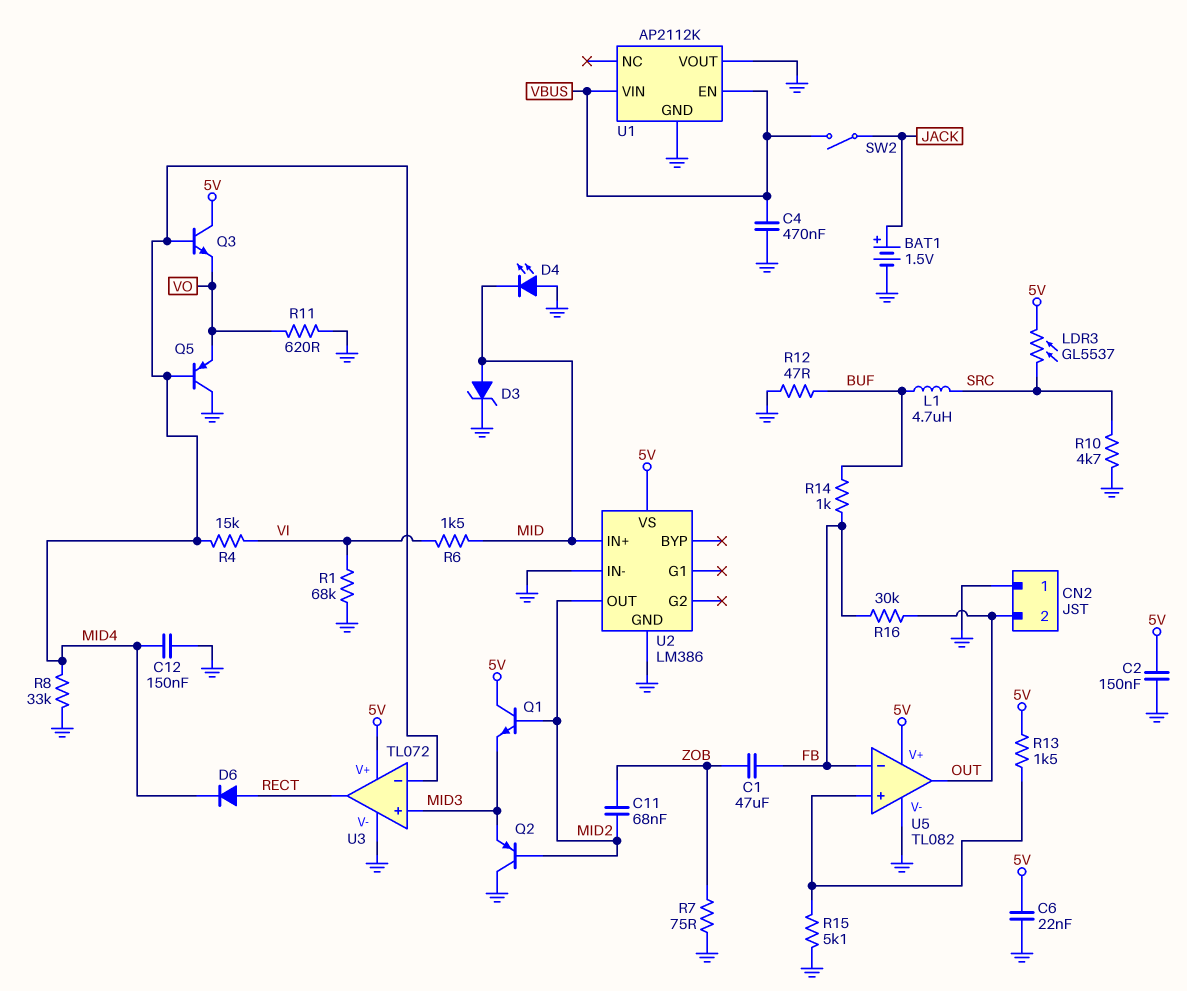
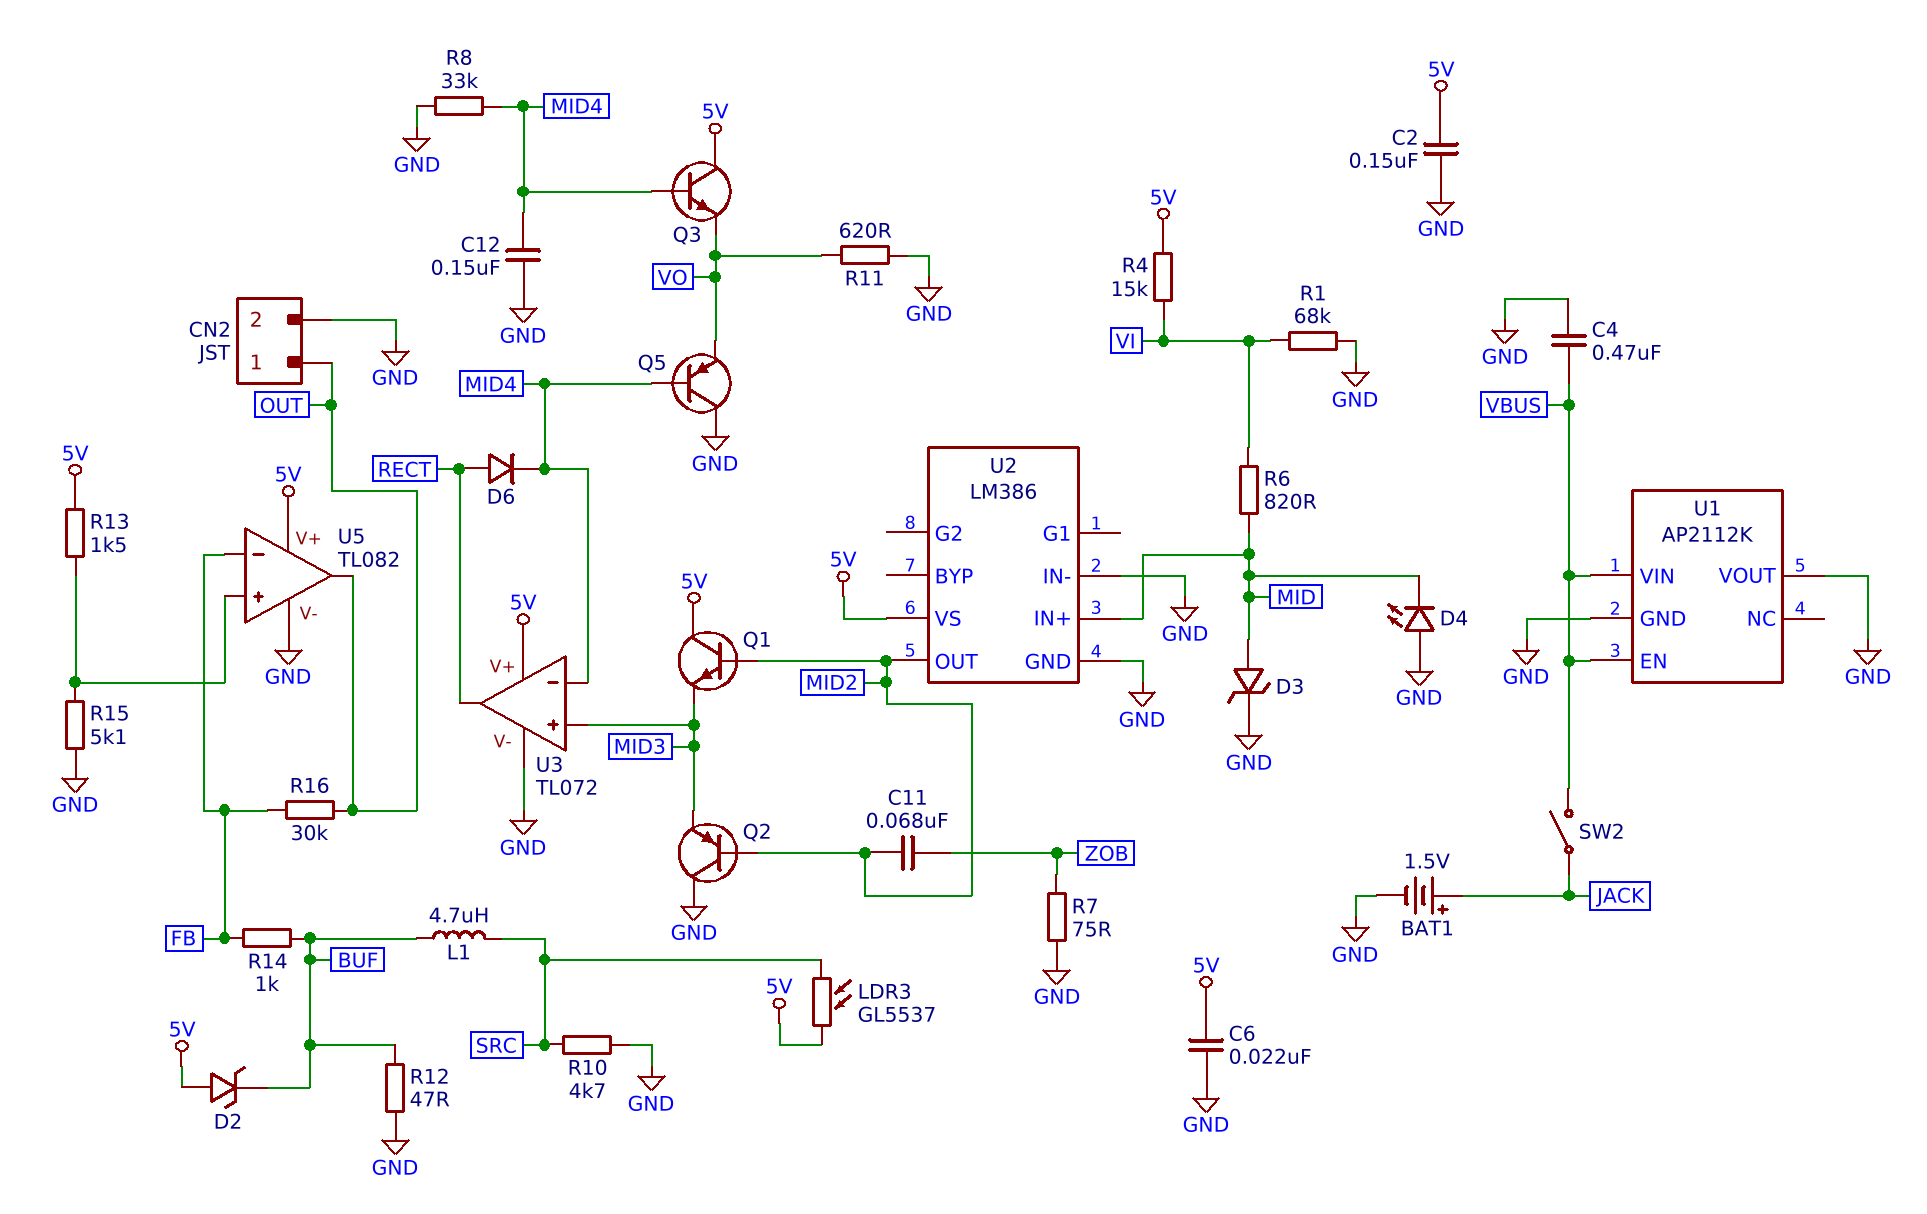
C1: 47uF (FB, ZOB) -> none
CN2 pin 1: GND -> OUT
CN2 pin 2: OUT -> GND
D2: none -> zener (A 5V, K BUF)
R4: 15k (MID4, VI) -> 15k (5V, VI)
R6: 1.5k (MID, VI) -> 820 (MID, VI)

